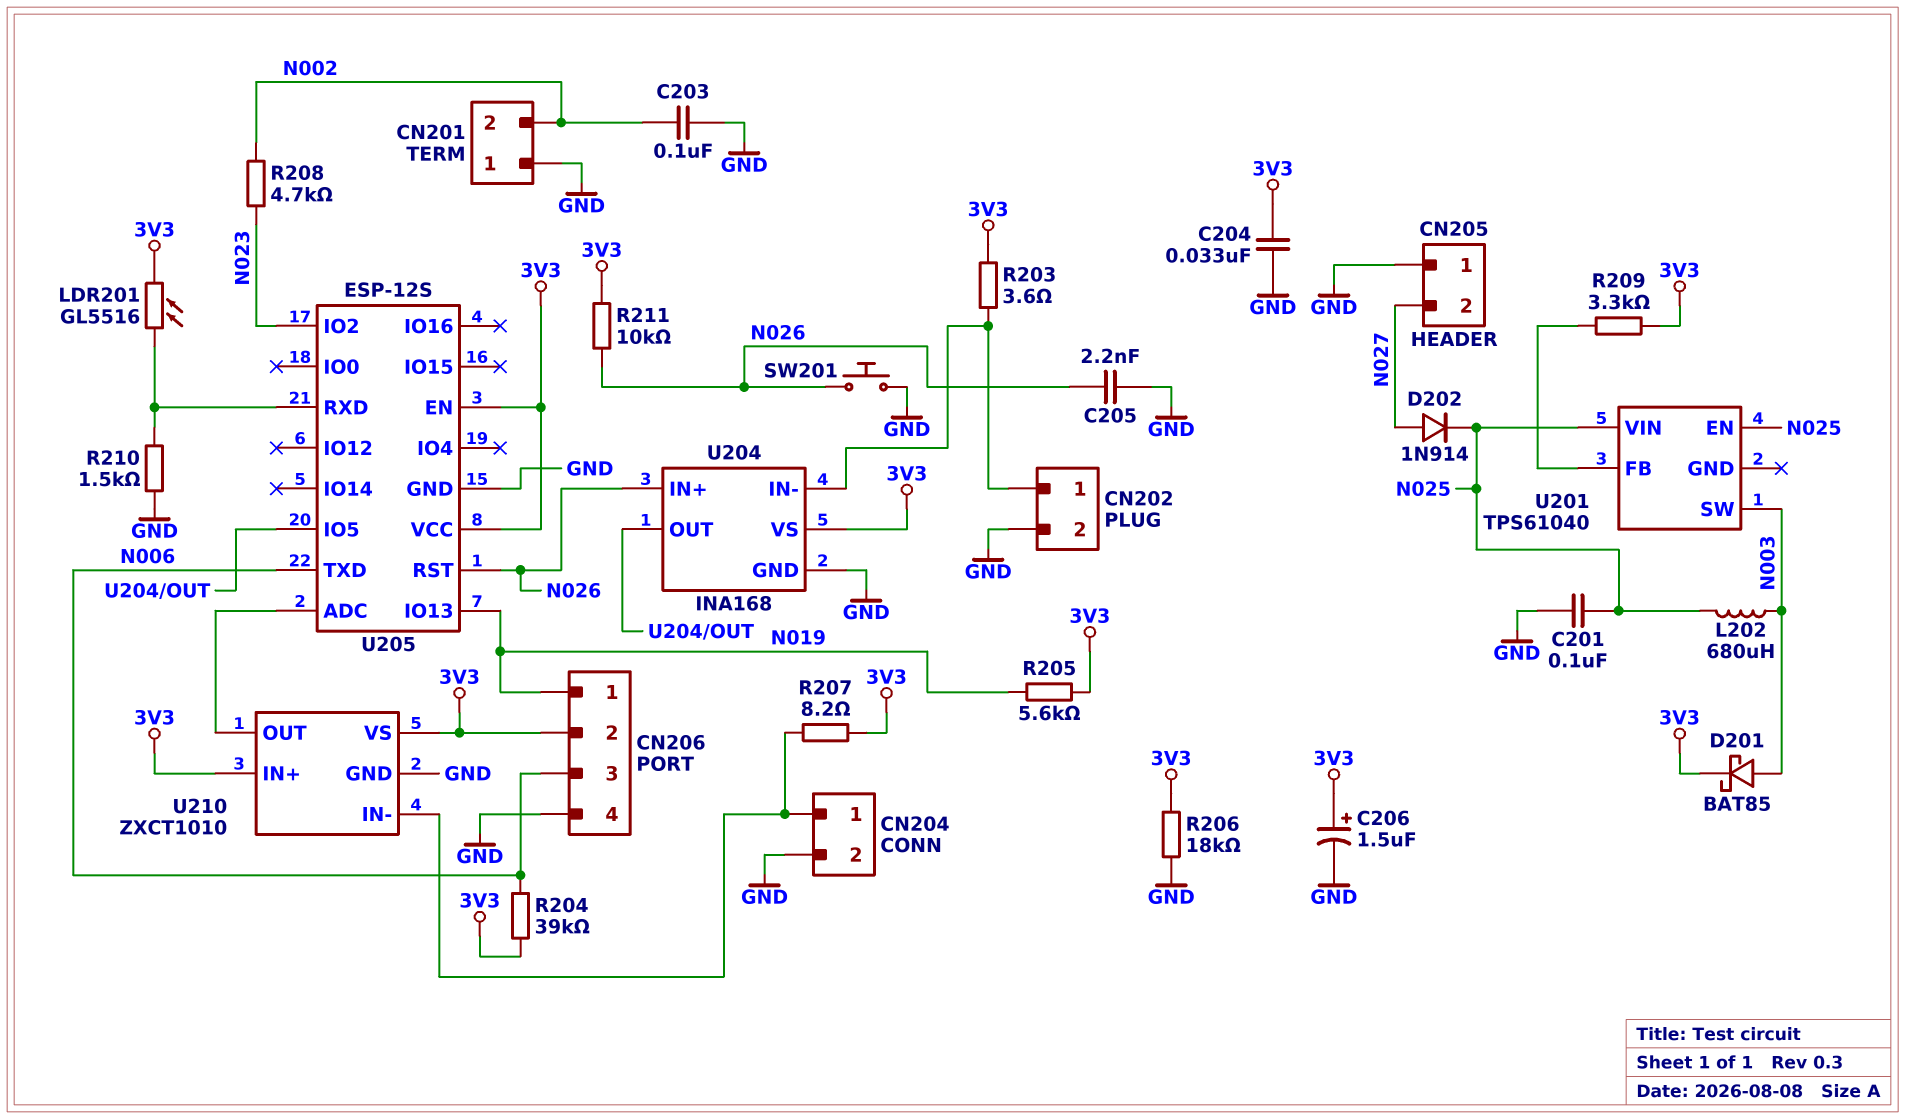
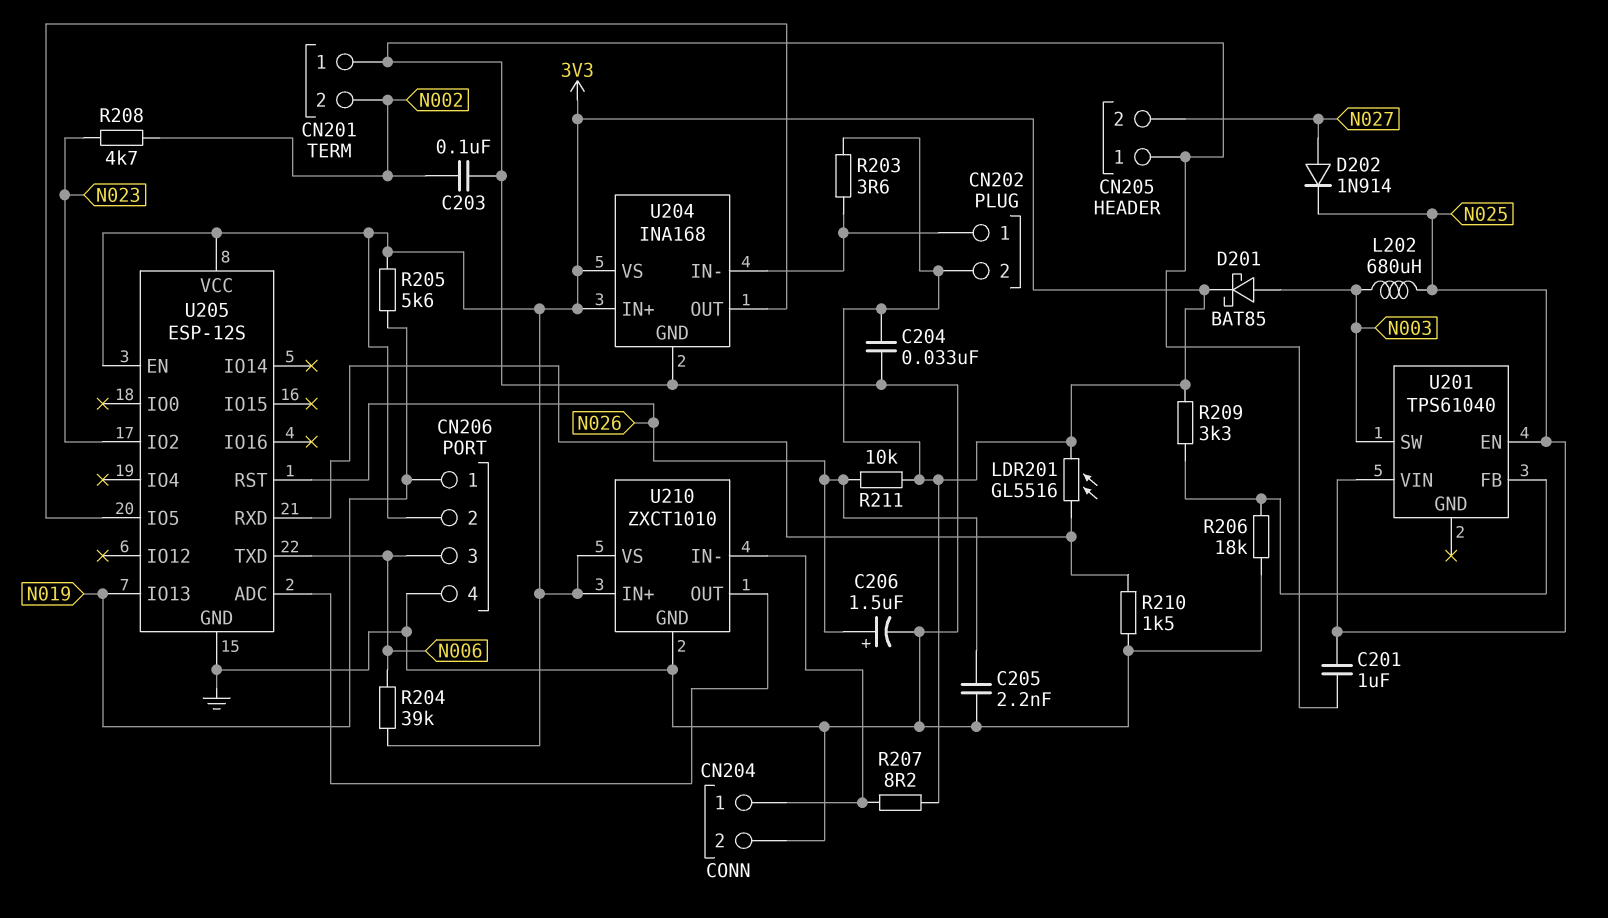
C201: 100nF (GND, N025) -> 1uF (GND, N025)
C206: 1.5uF (plus 3V3, minus GND) -> 1.5uF (plus N026, minus GND)
CN202 pin 2: GND -> 3V3
R206: 18k (3V3, GND) -> 18k (GND, U201/FB)
SW201: button (GND, N026) -> none
U204 pin IN+: N026 -> 3V3

